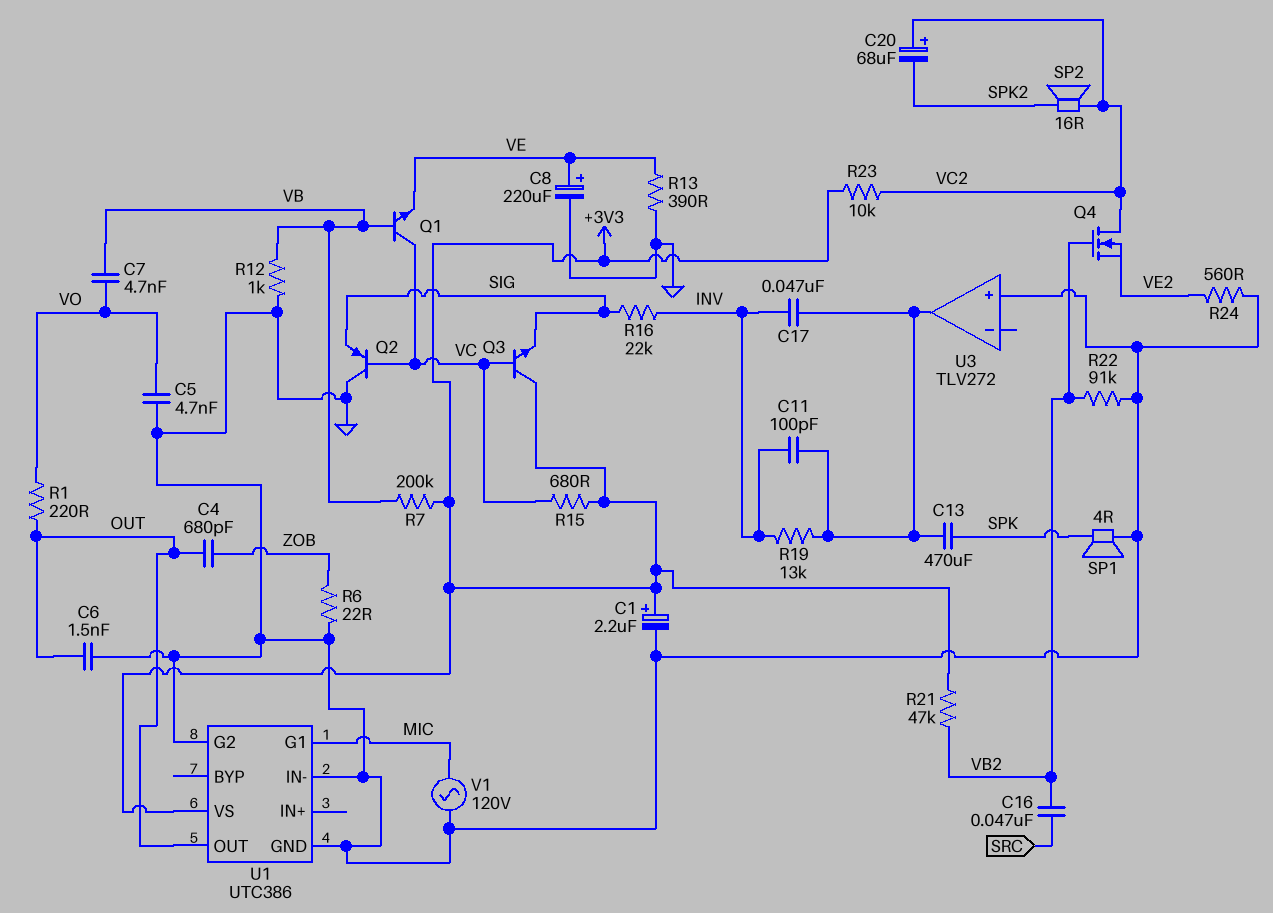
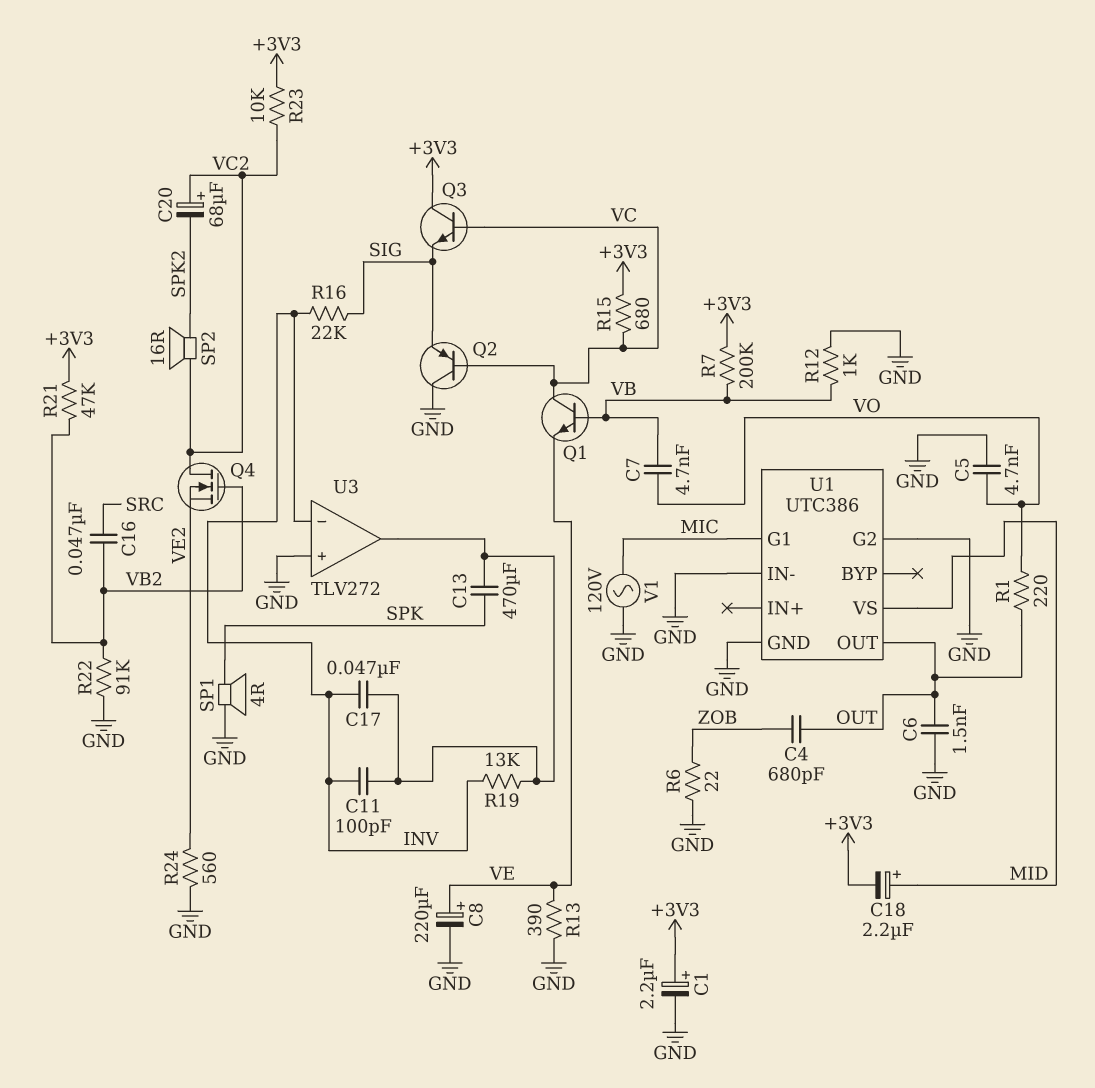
C18: none -> 2.2uF (plus MID, minus +3V3)
U1 pin VS: +3V3 -> MID
U3 pin in-: none -> INV

